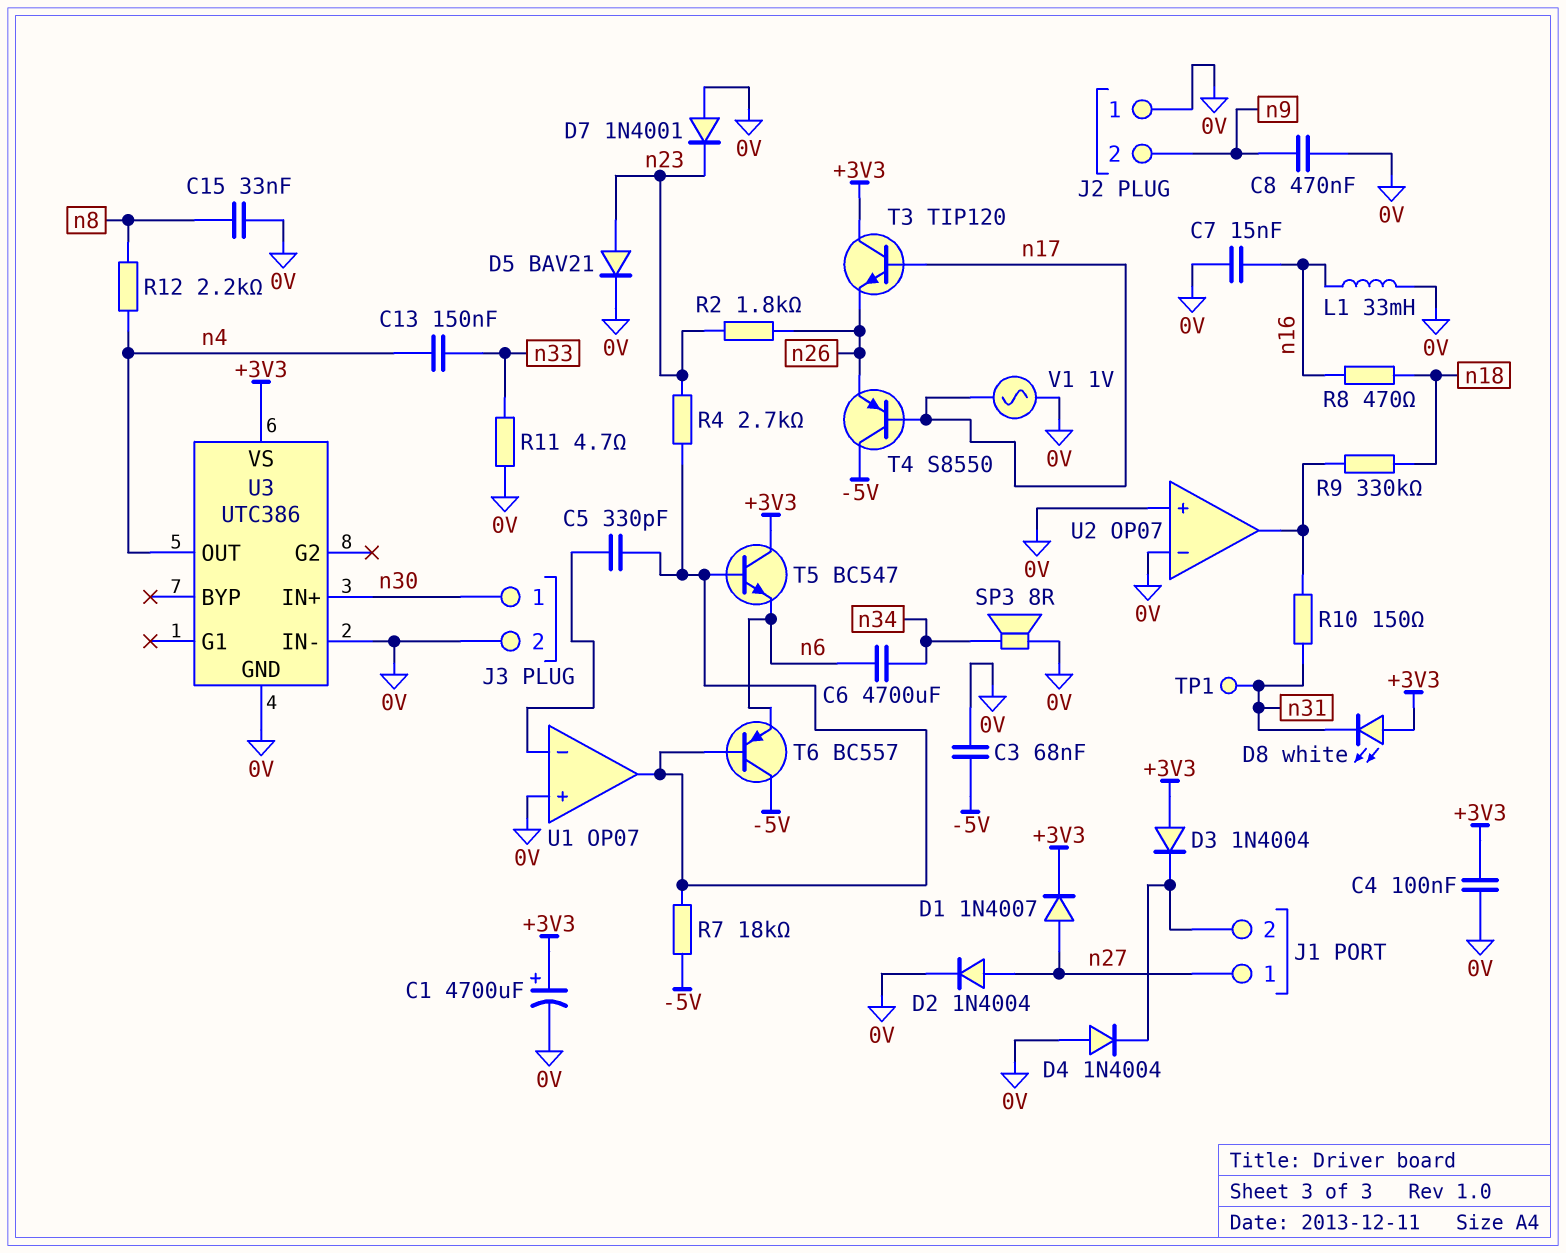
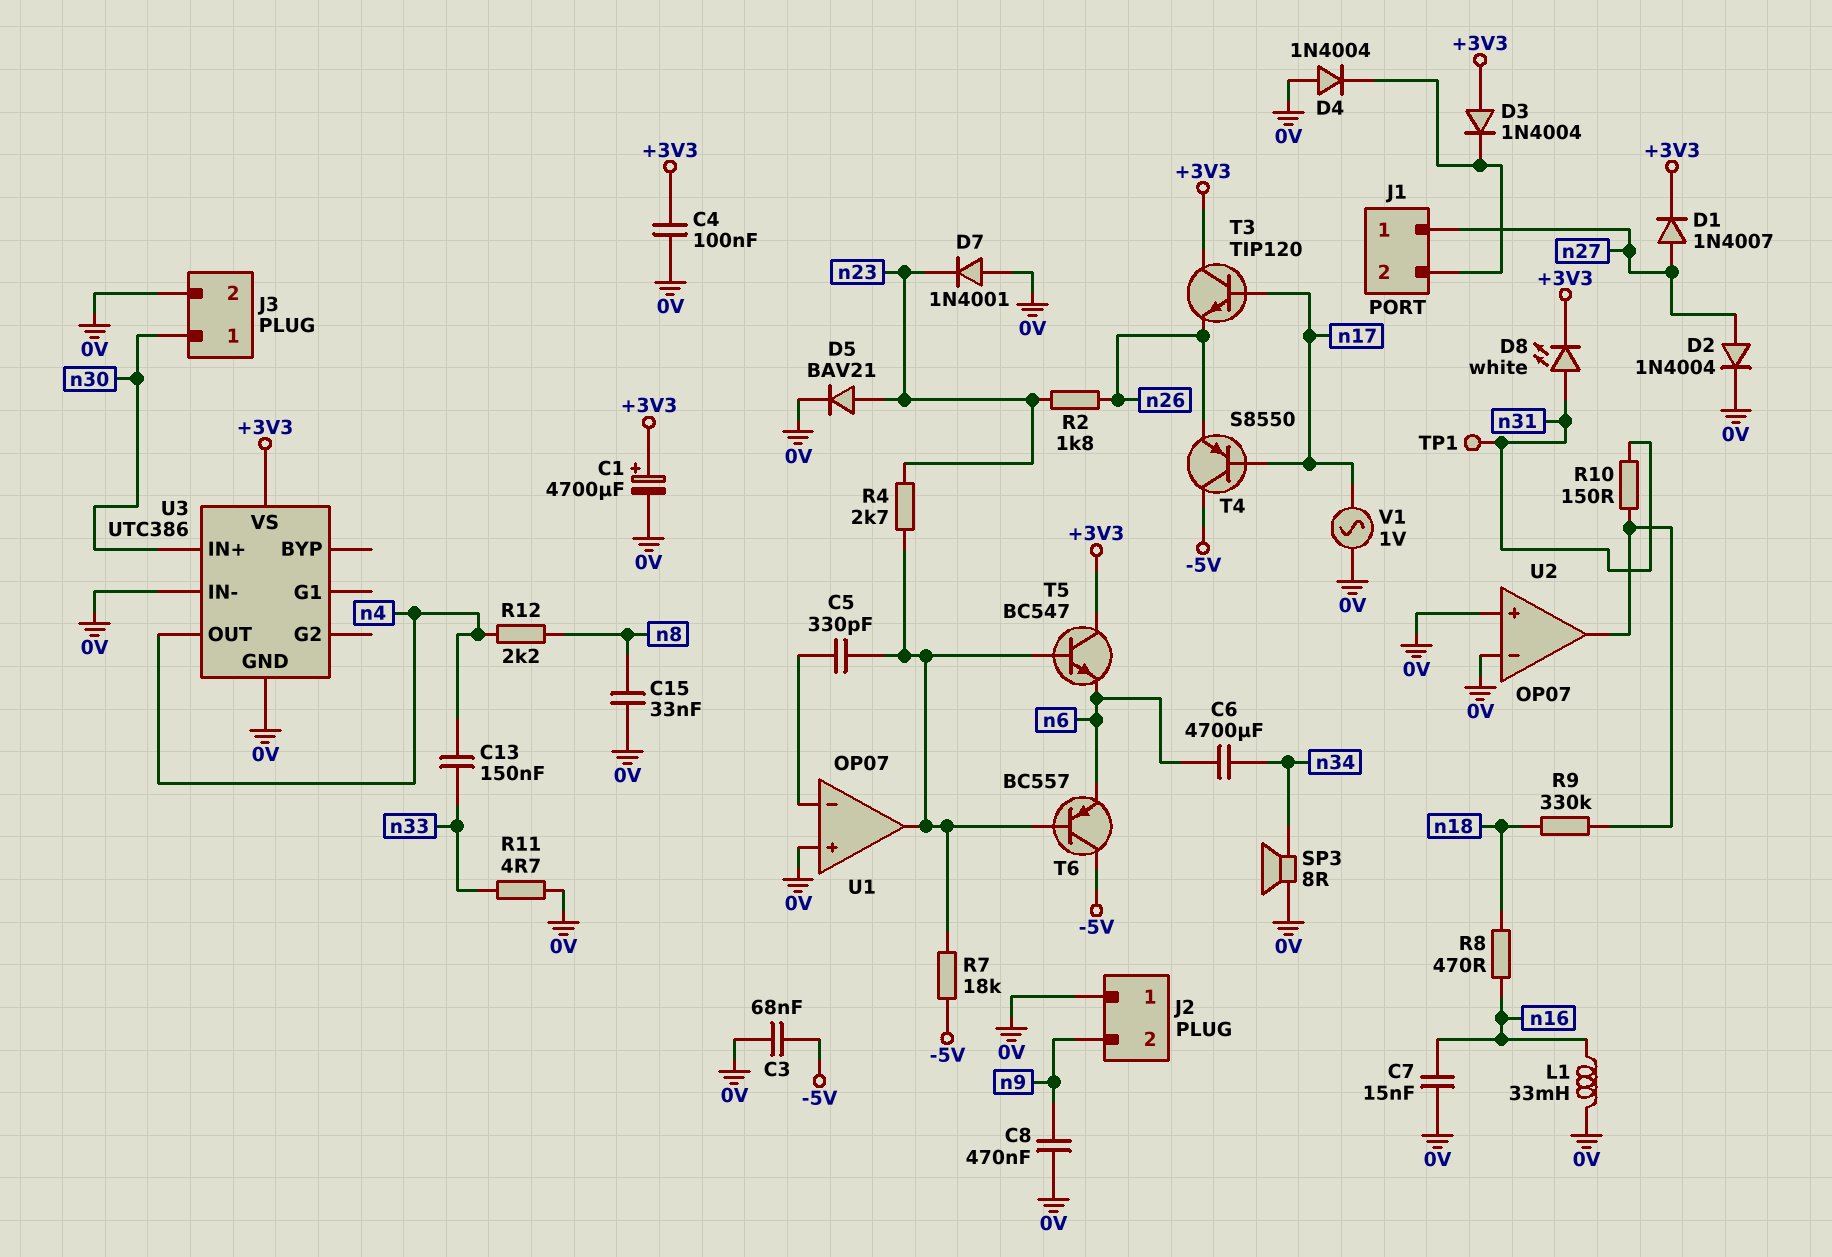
D8: LED white (A +3V3, K n31) -> LED white (A n31, K +3V3)

